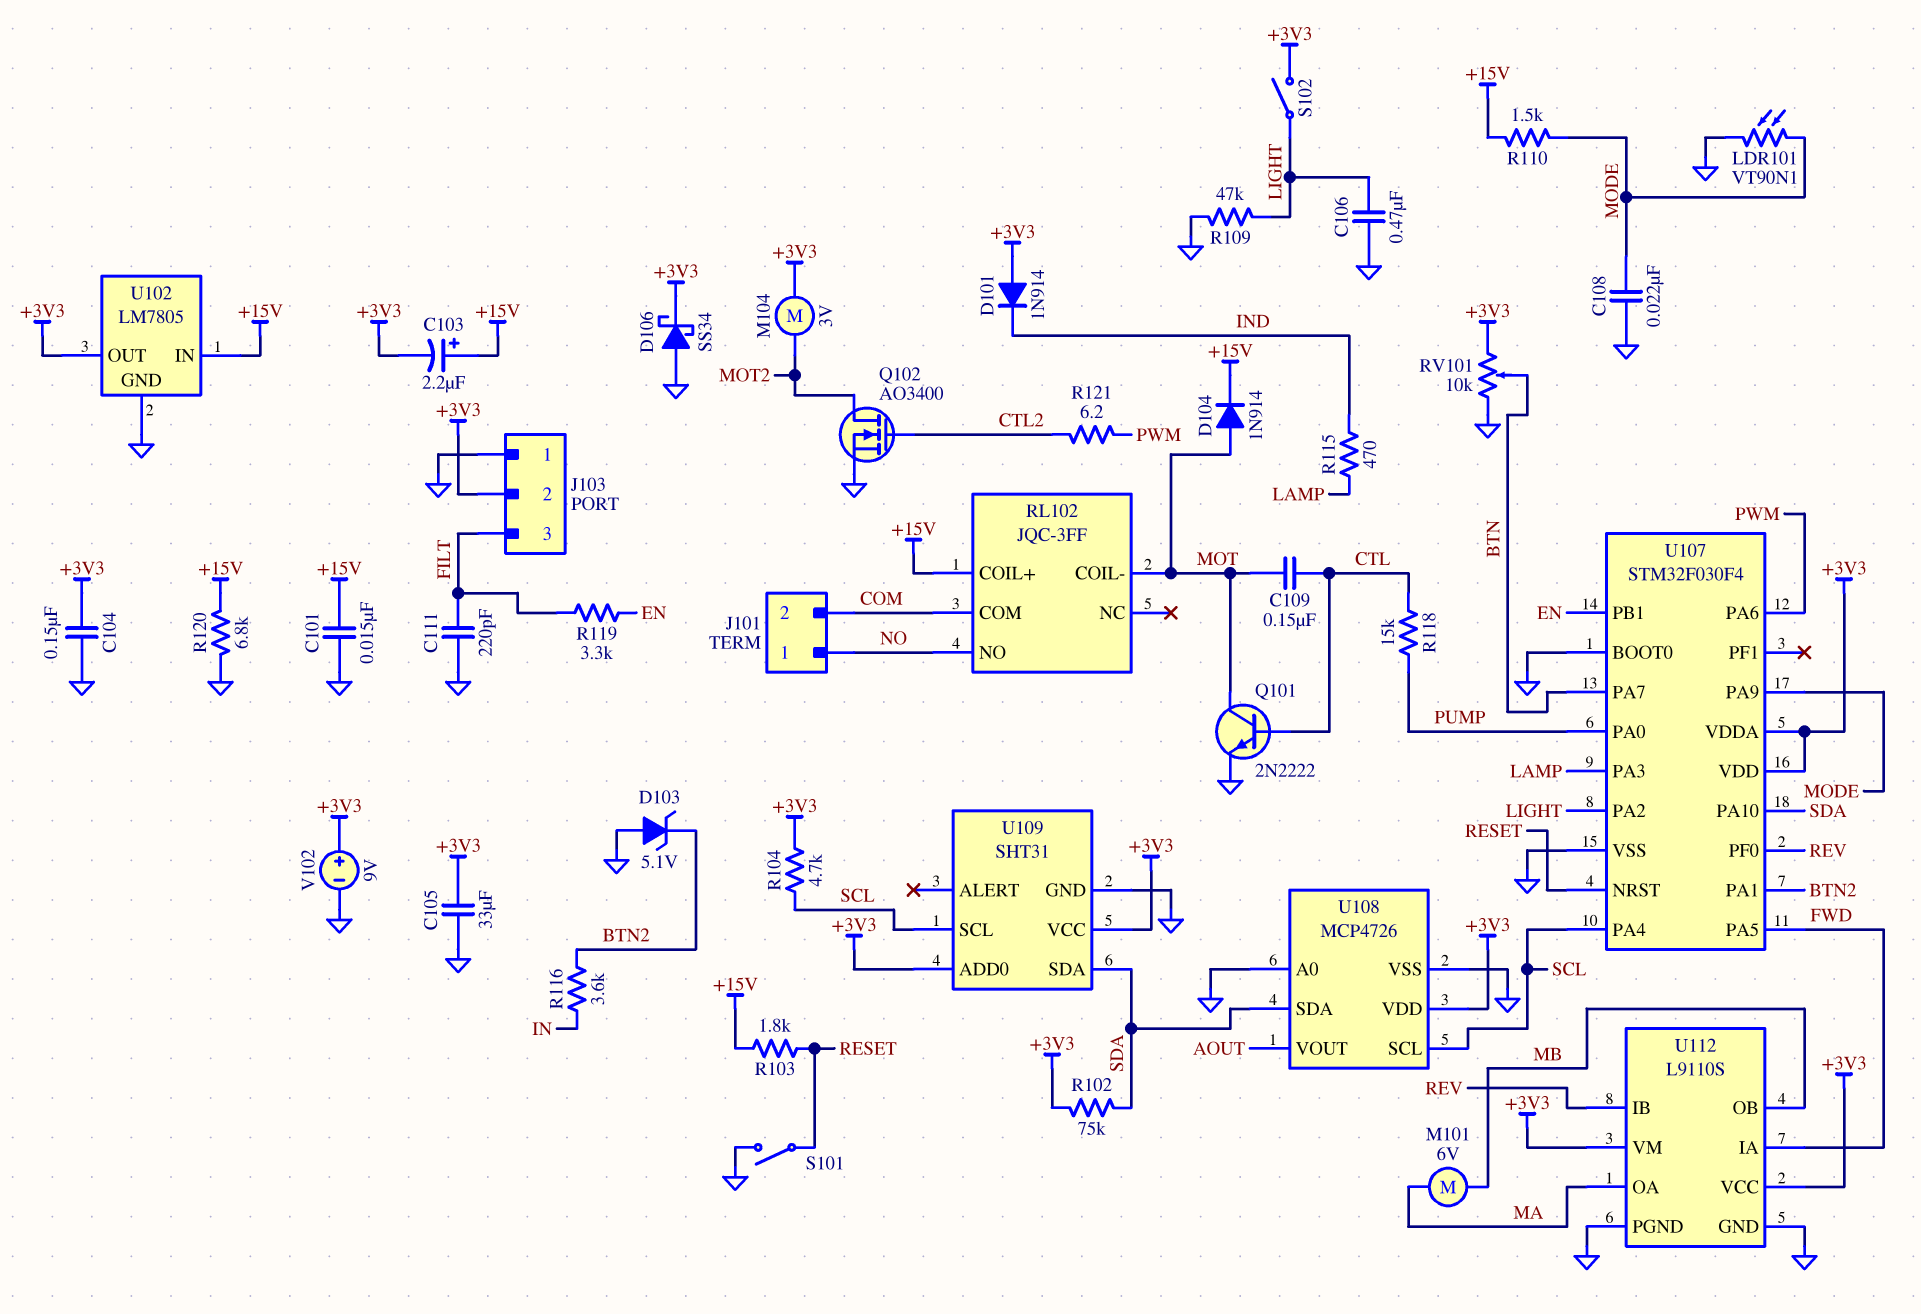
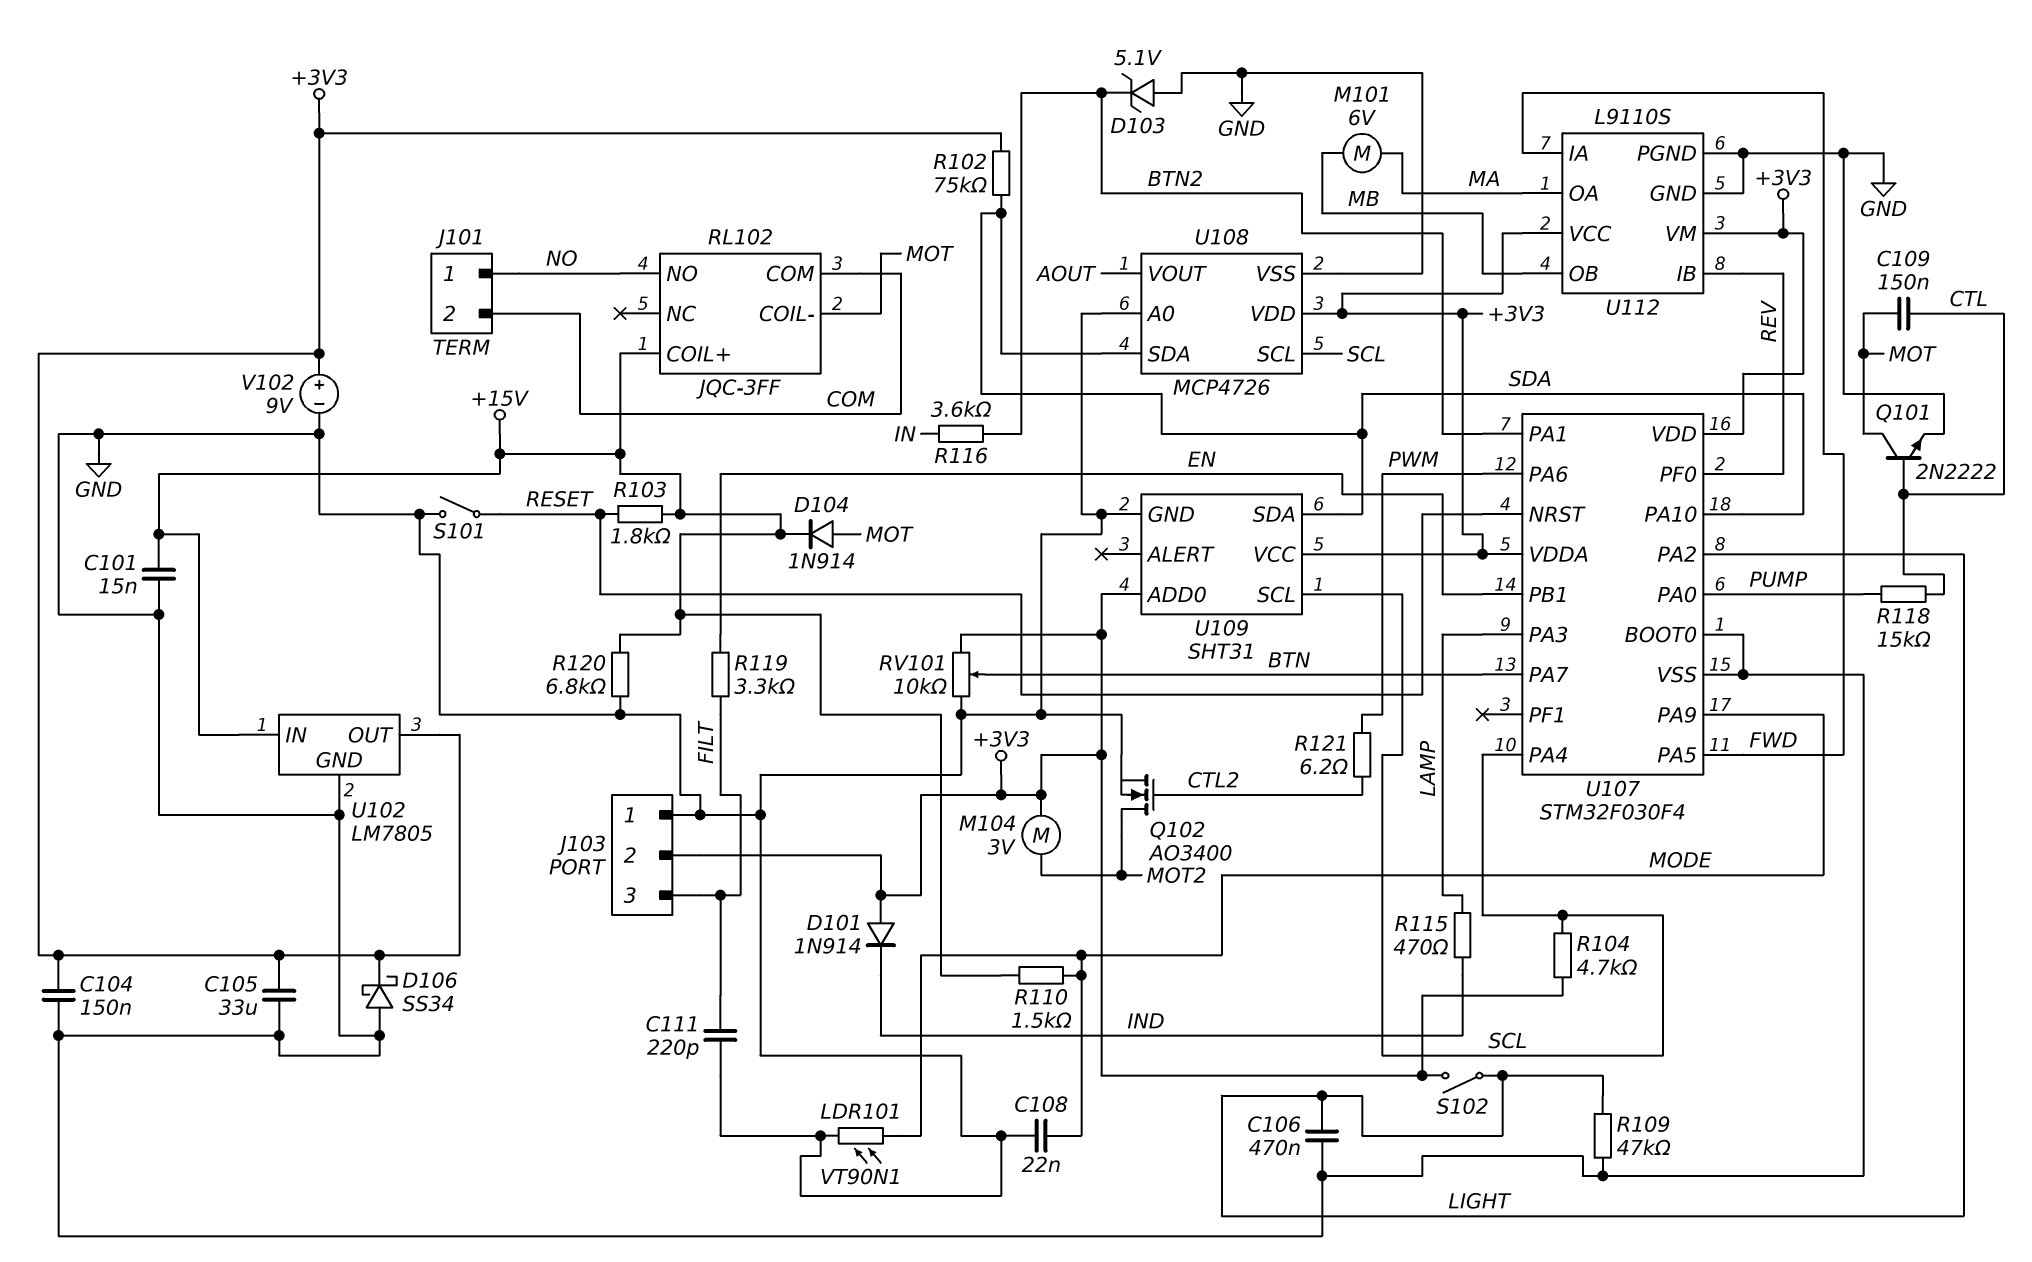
C103: 2.2uF (plus +15V, minus +3V3) -> none

